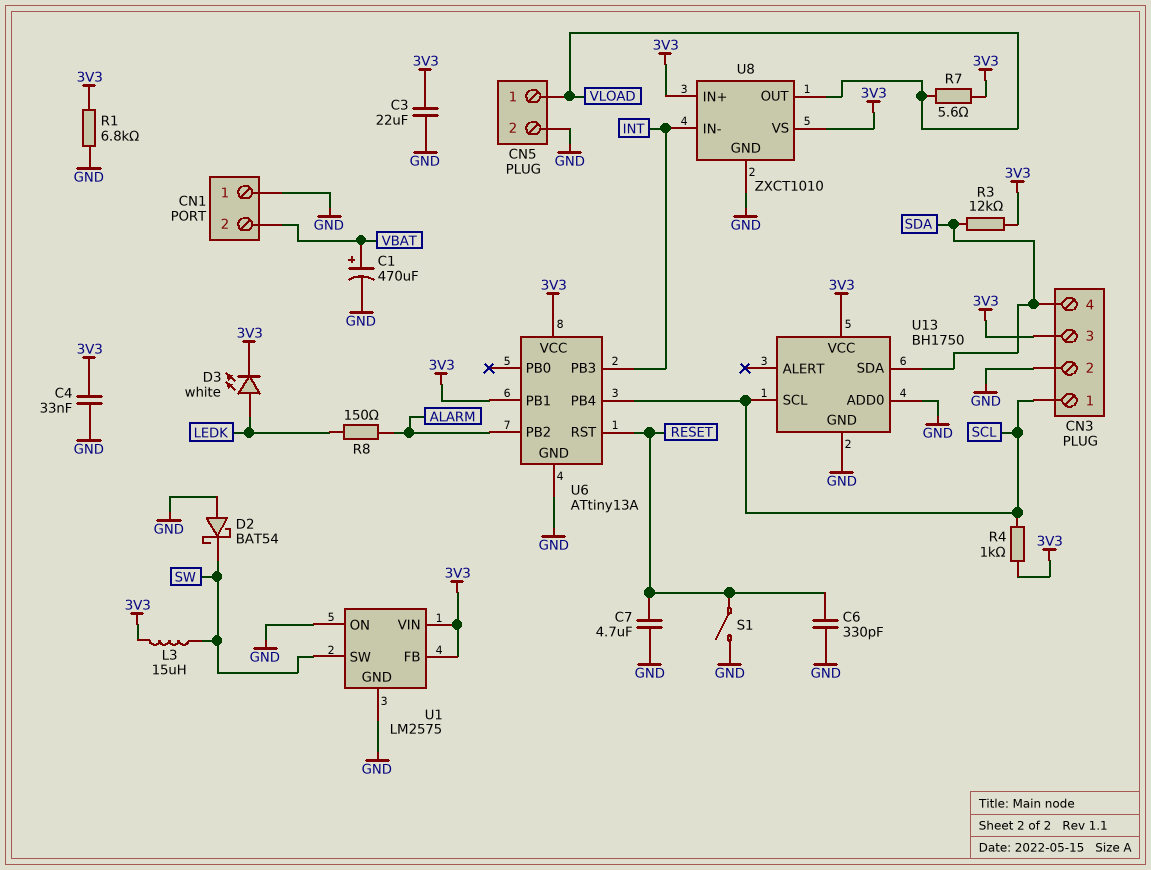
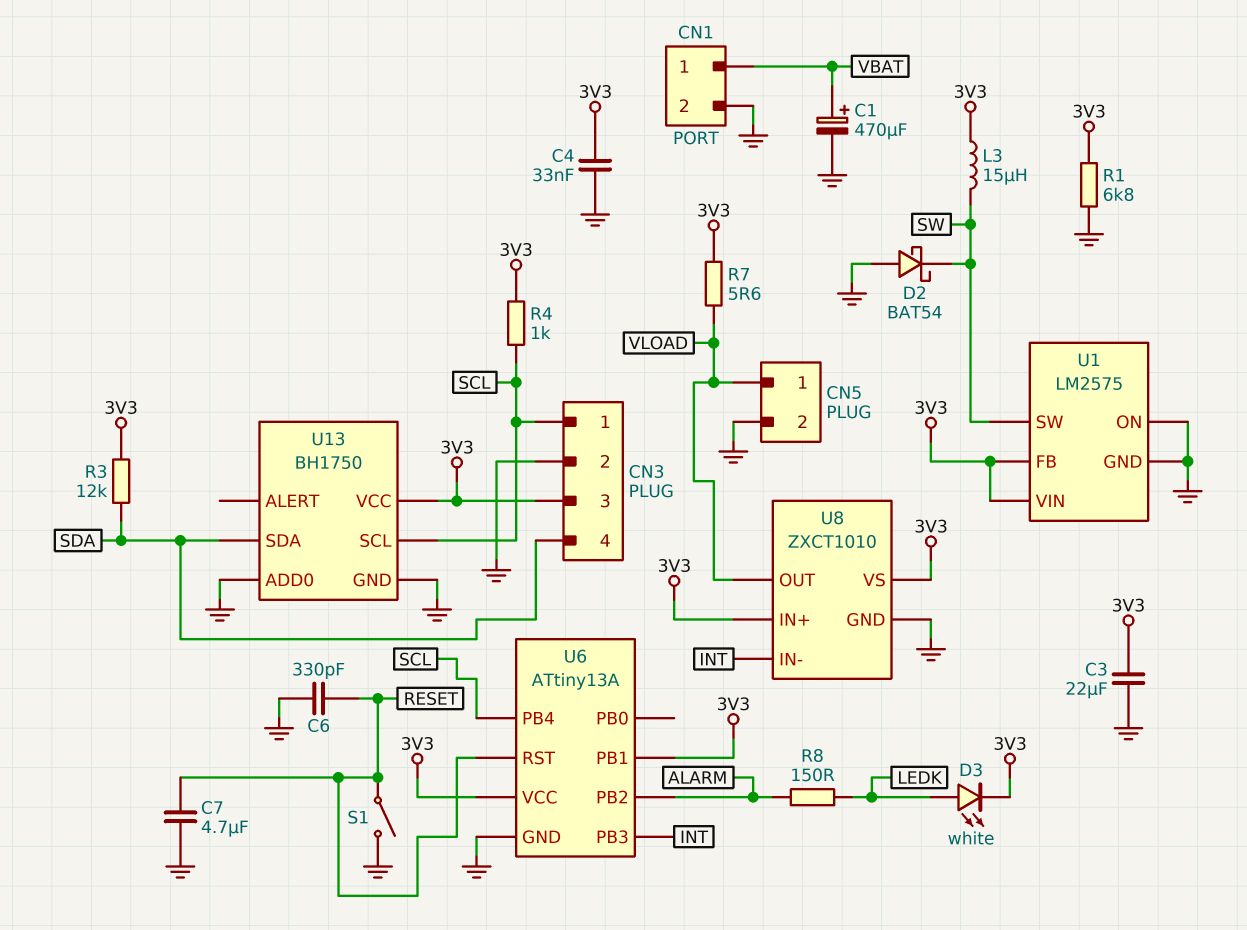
CN1 pin 1: GND -> VBAT
CN1 pin 2: VBAT -> GND

